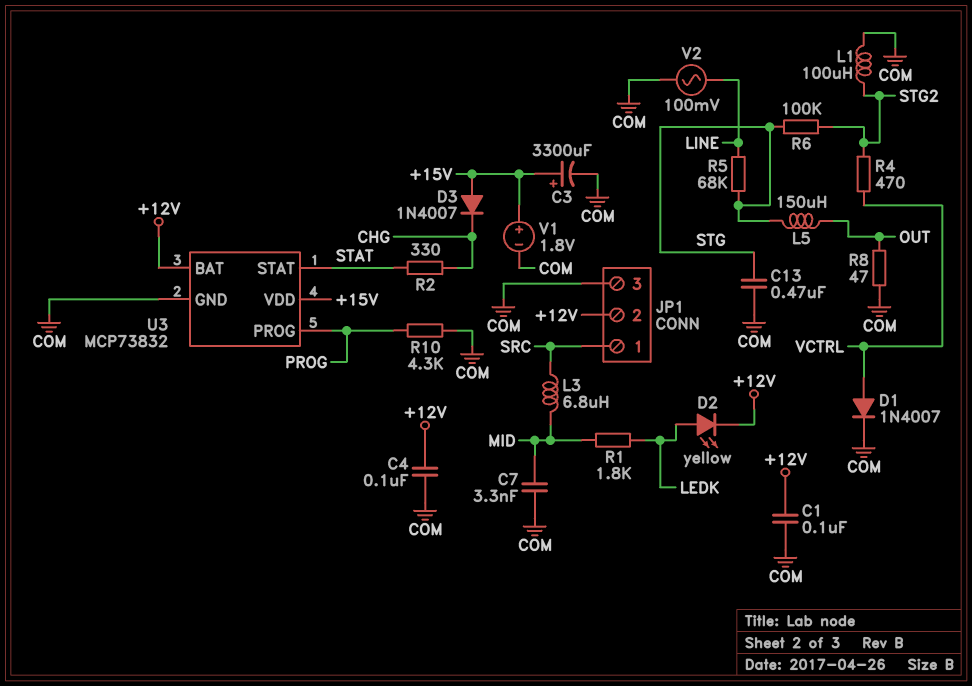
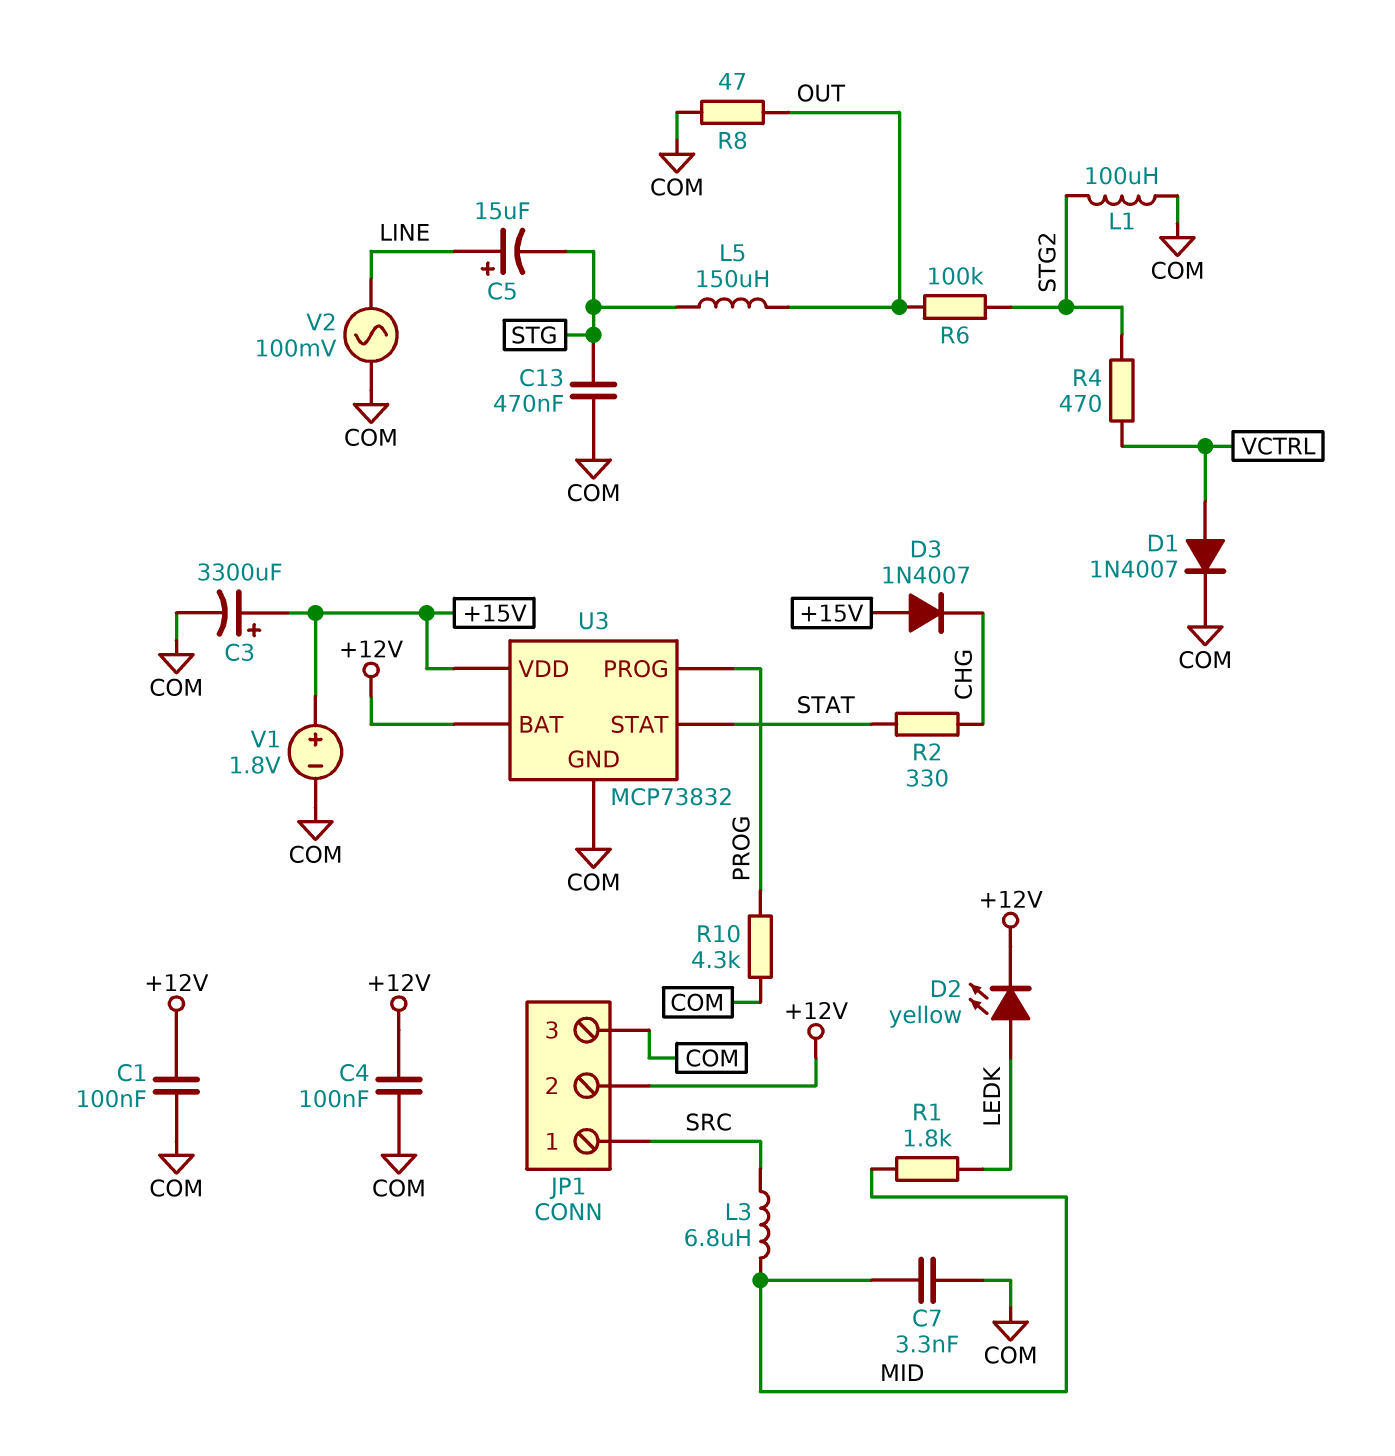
C5: none -> 15uF (plus LINE, minus STG)
R5: 68k (LINE, STG) -> none
R6: 100k (STG, STG2) -> 100k (OUT, STG2)

